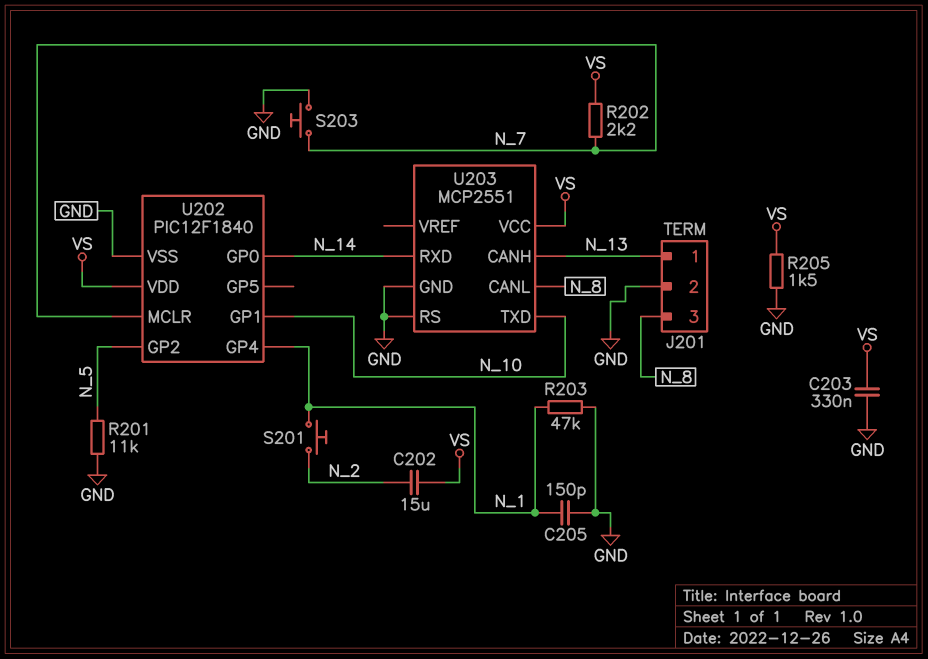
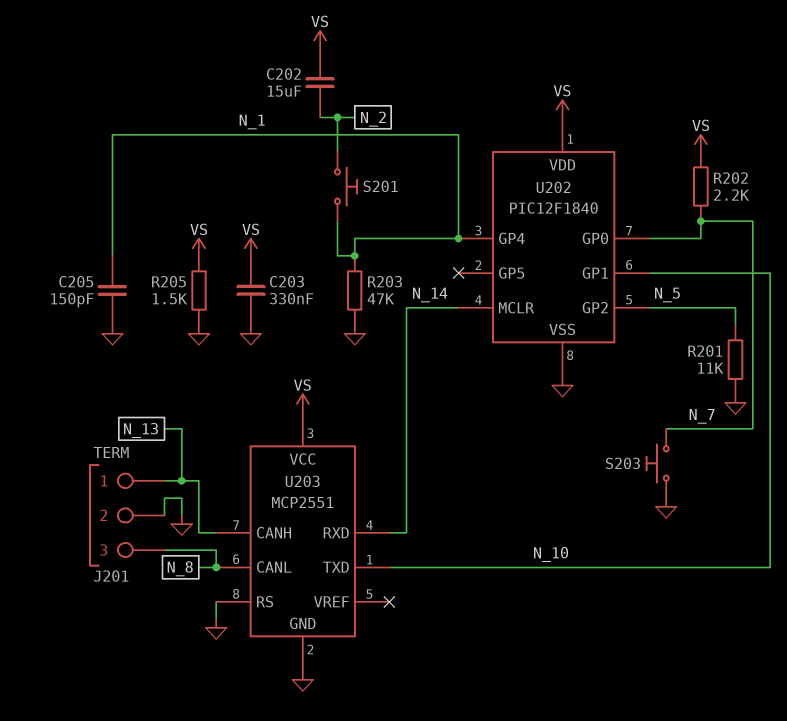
U202 pin GP0: N_14 -> N_7
U202 pin MCLR: N_7 -> N_14

